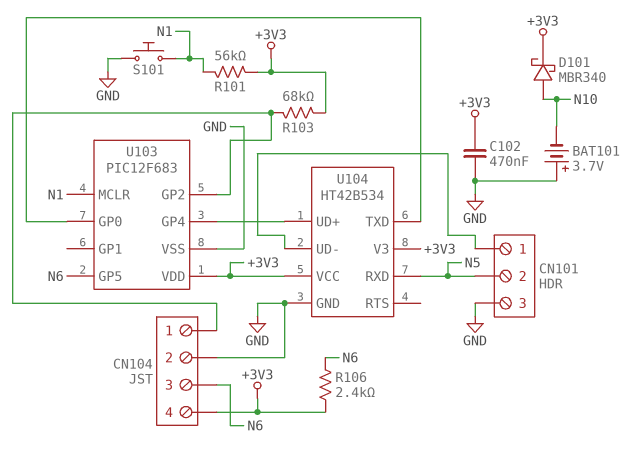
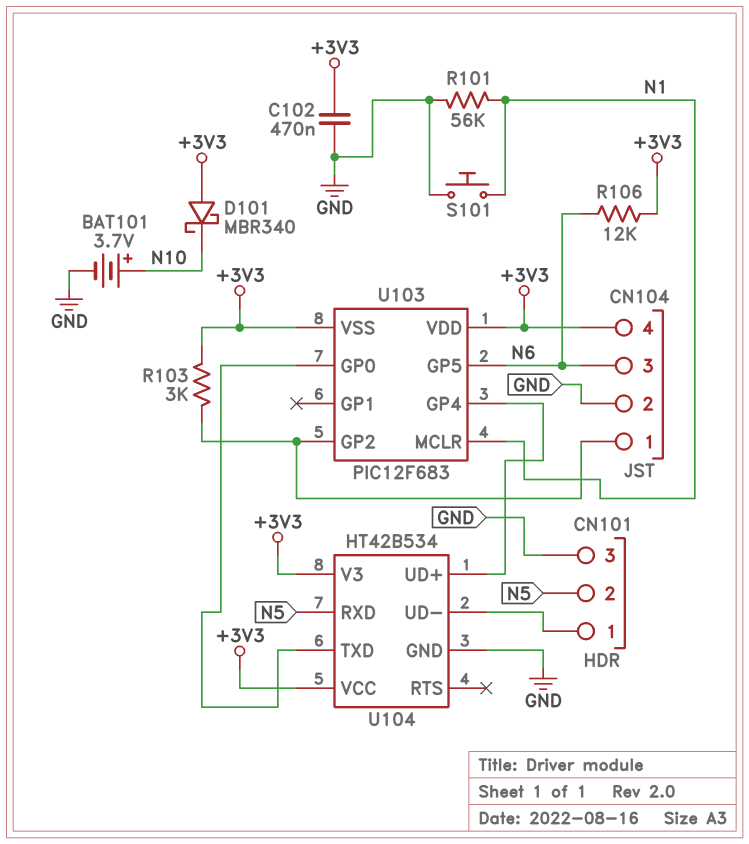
BAT101: 3.7V (plus GND, minus N10) -> 3.7V (plus N10, minus GND)
D101: schottky MBR340 (A N10, K +3V3) -> schottky MBR340 (A +3V3, K N10)
R101: 56k (+3V3, N1) -> 56k (GND, N1)
R103: 68k (+3V3, CN104/1) -> 3k (+3V3, CN104/1)
R106: 2.4k (+3V3, N6) -> 12k (+3V3, N6)
U103 pin VSS: GND -> +3V3

